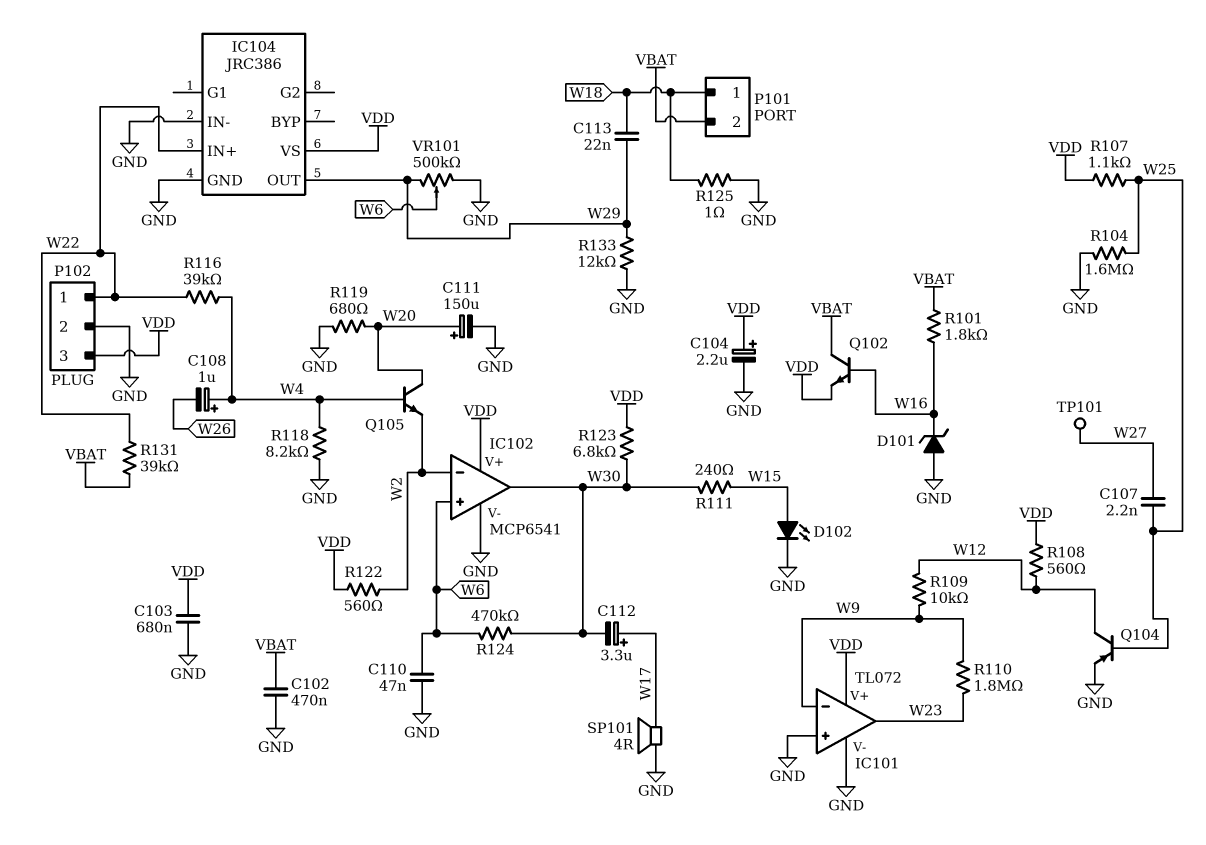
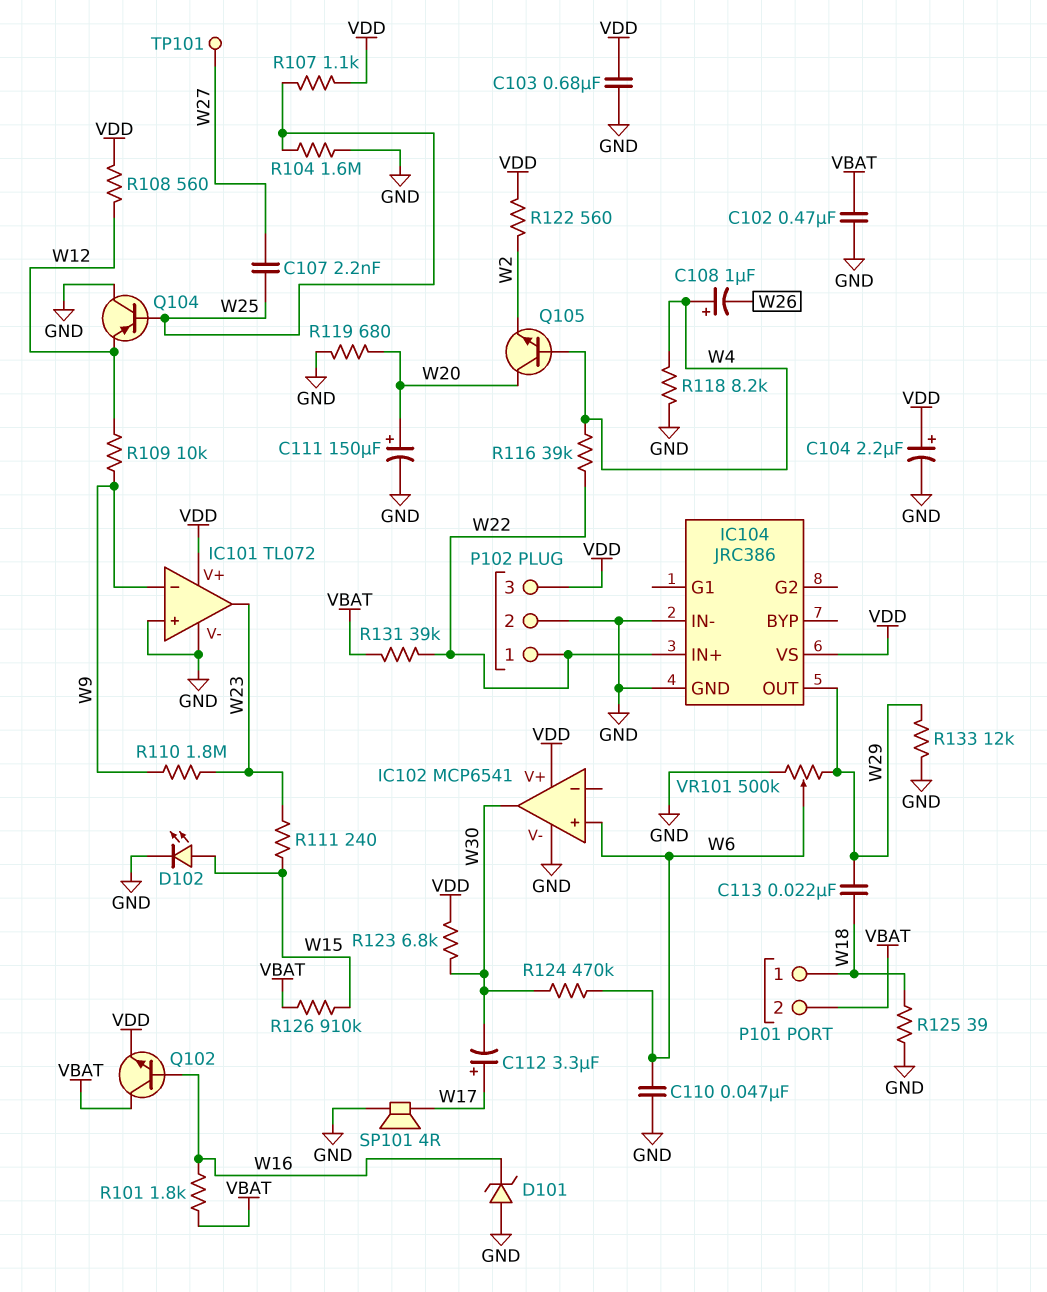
IC102 pin in-: W2 -> none
Q104: PNP (B W25, C W12, E GND) -> PNP (B W25, C GND, E W12)
R111: 240 (W15, W30) -> 240 (W15, W23)
R125: 1 (GND, W18) -> 39 (GND, W18)
R126: none -> 910k (VBAT, W15)

